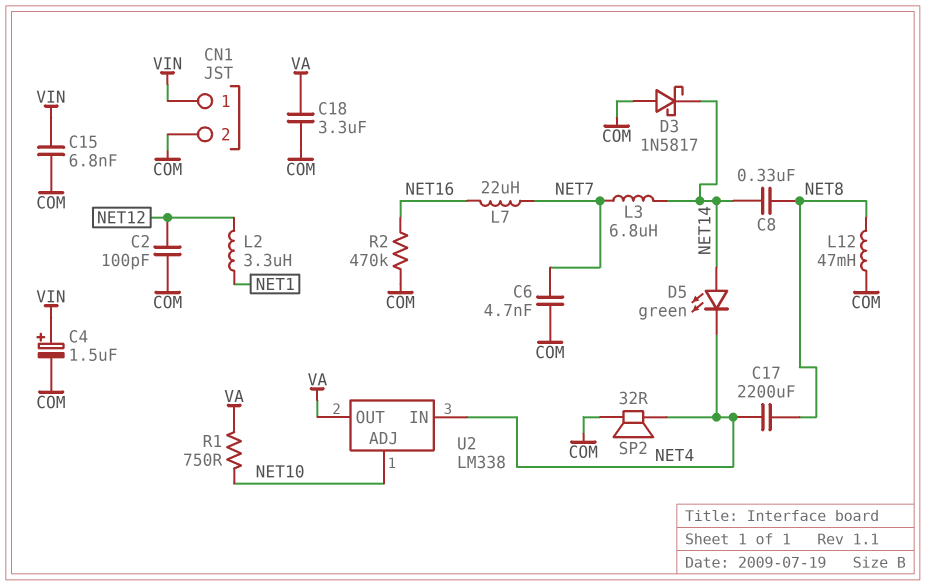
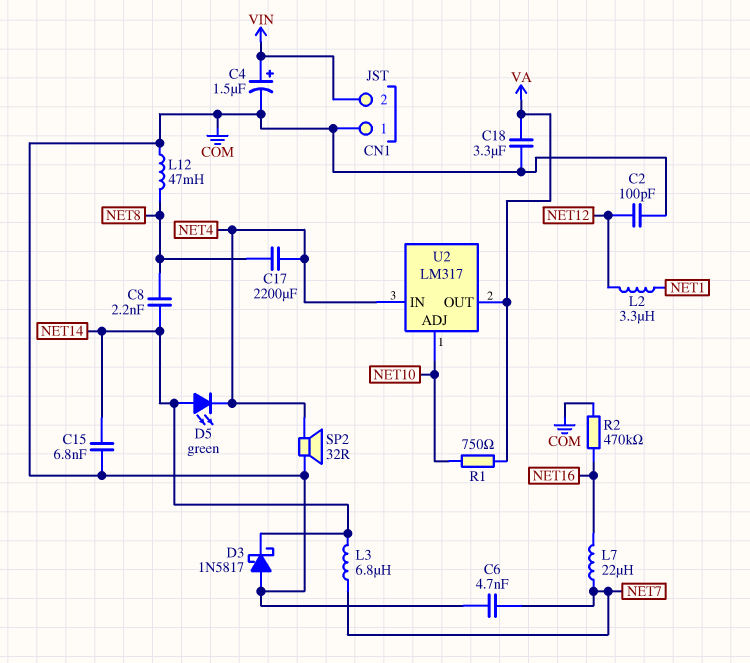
C8: 330nF (NET8, NET14) -> 2.2nF (NET8, NET14)
C15: 6.8nF (COM, VIN) -> 6.8nF (COM, NET14)
CN1 pin 1: VIN -> COM
CN1 pin 2: COM -> VIN
U2: LM338 -> LM317

